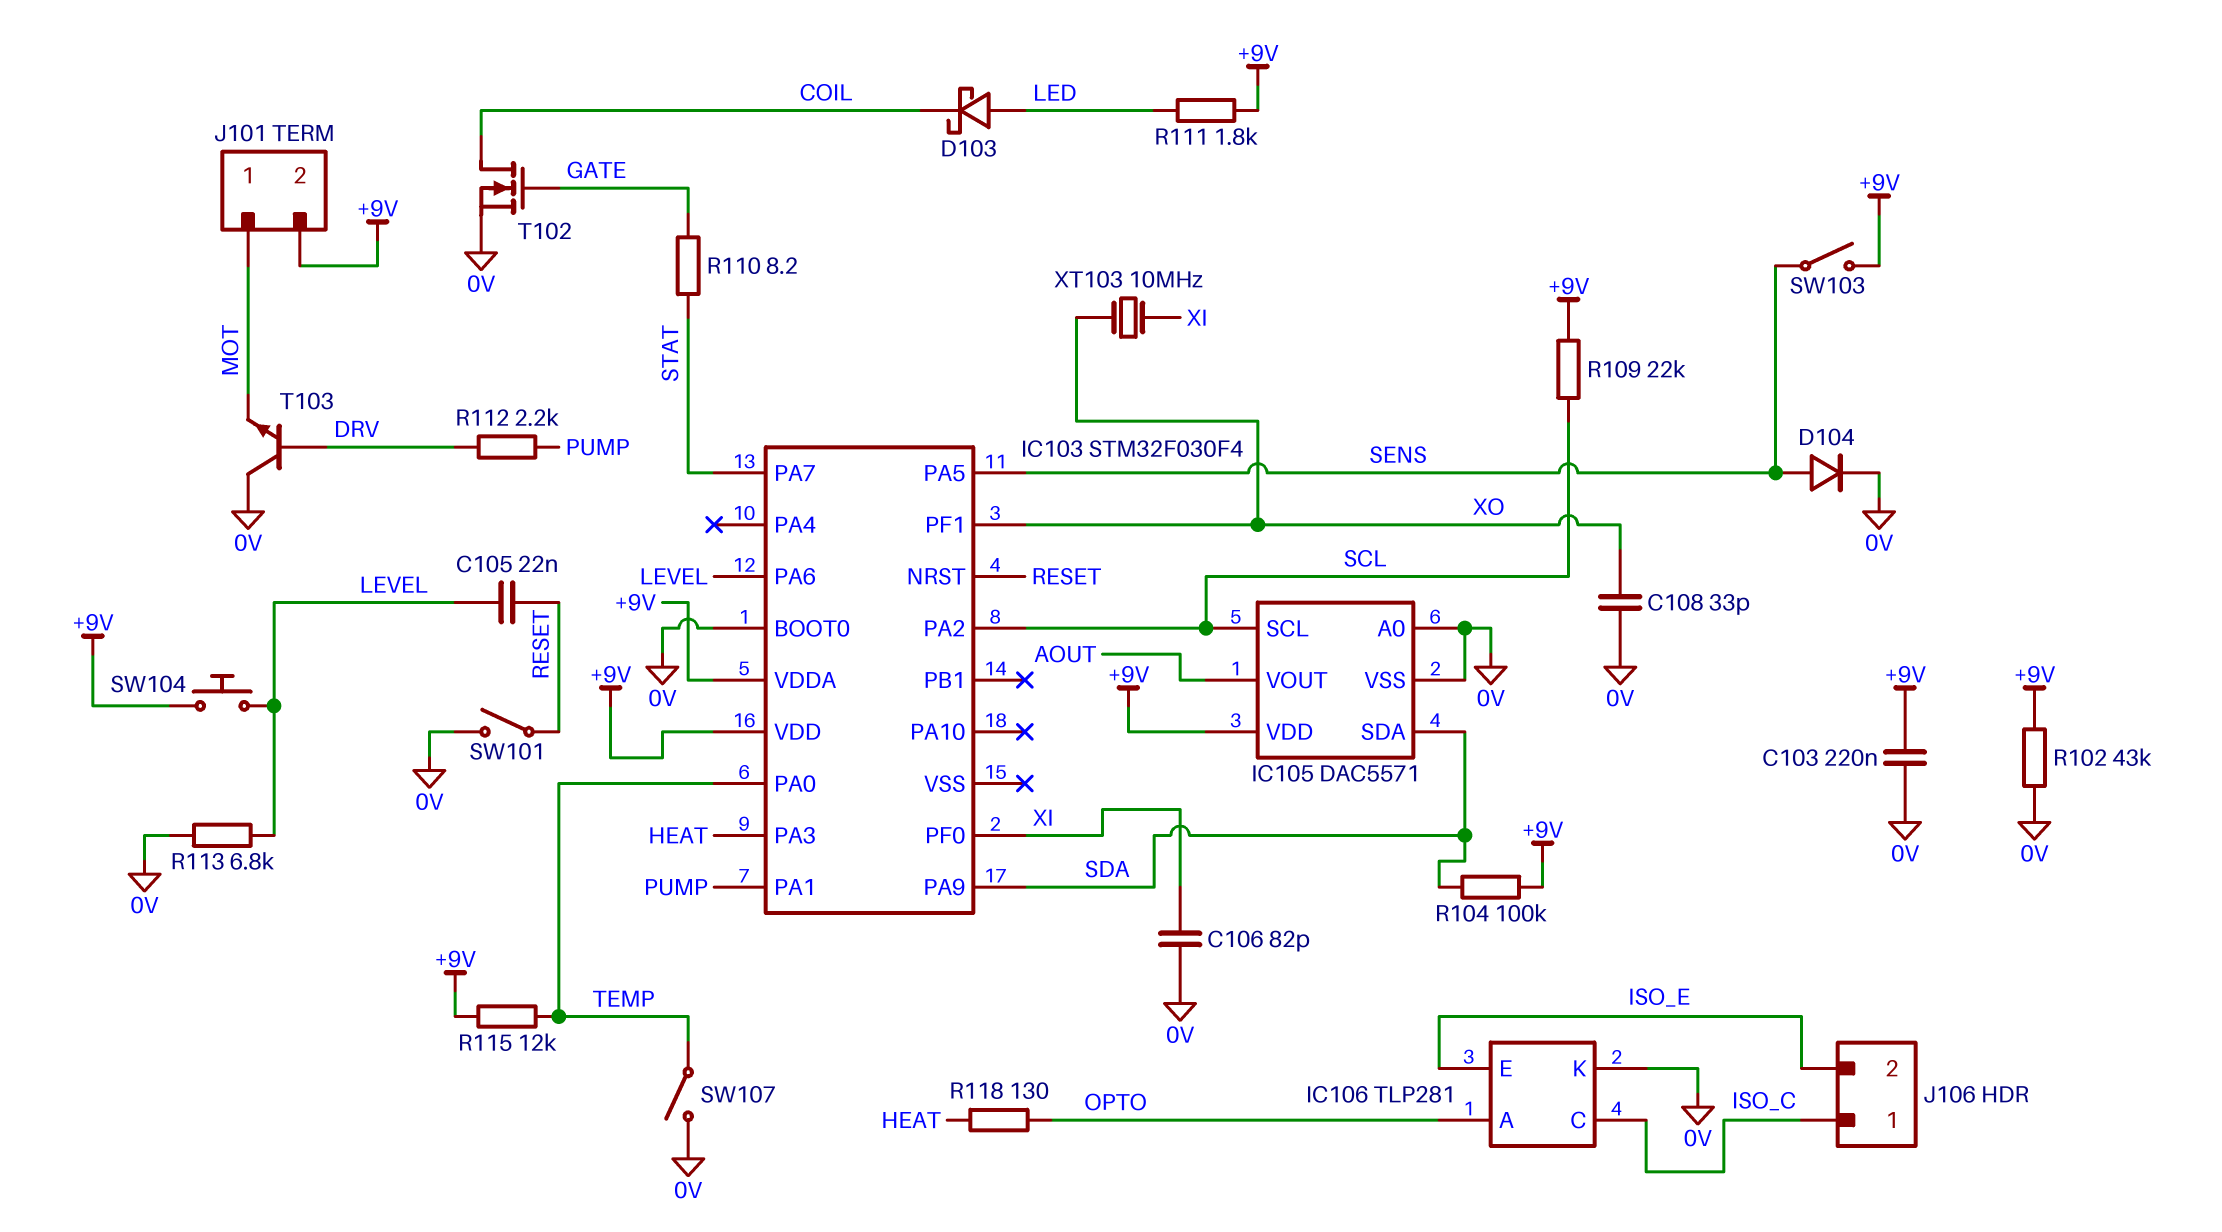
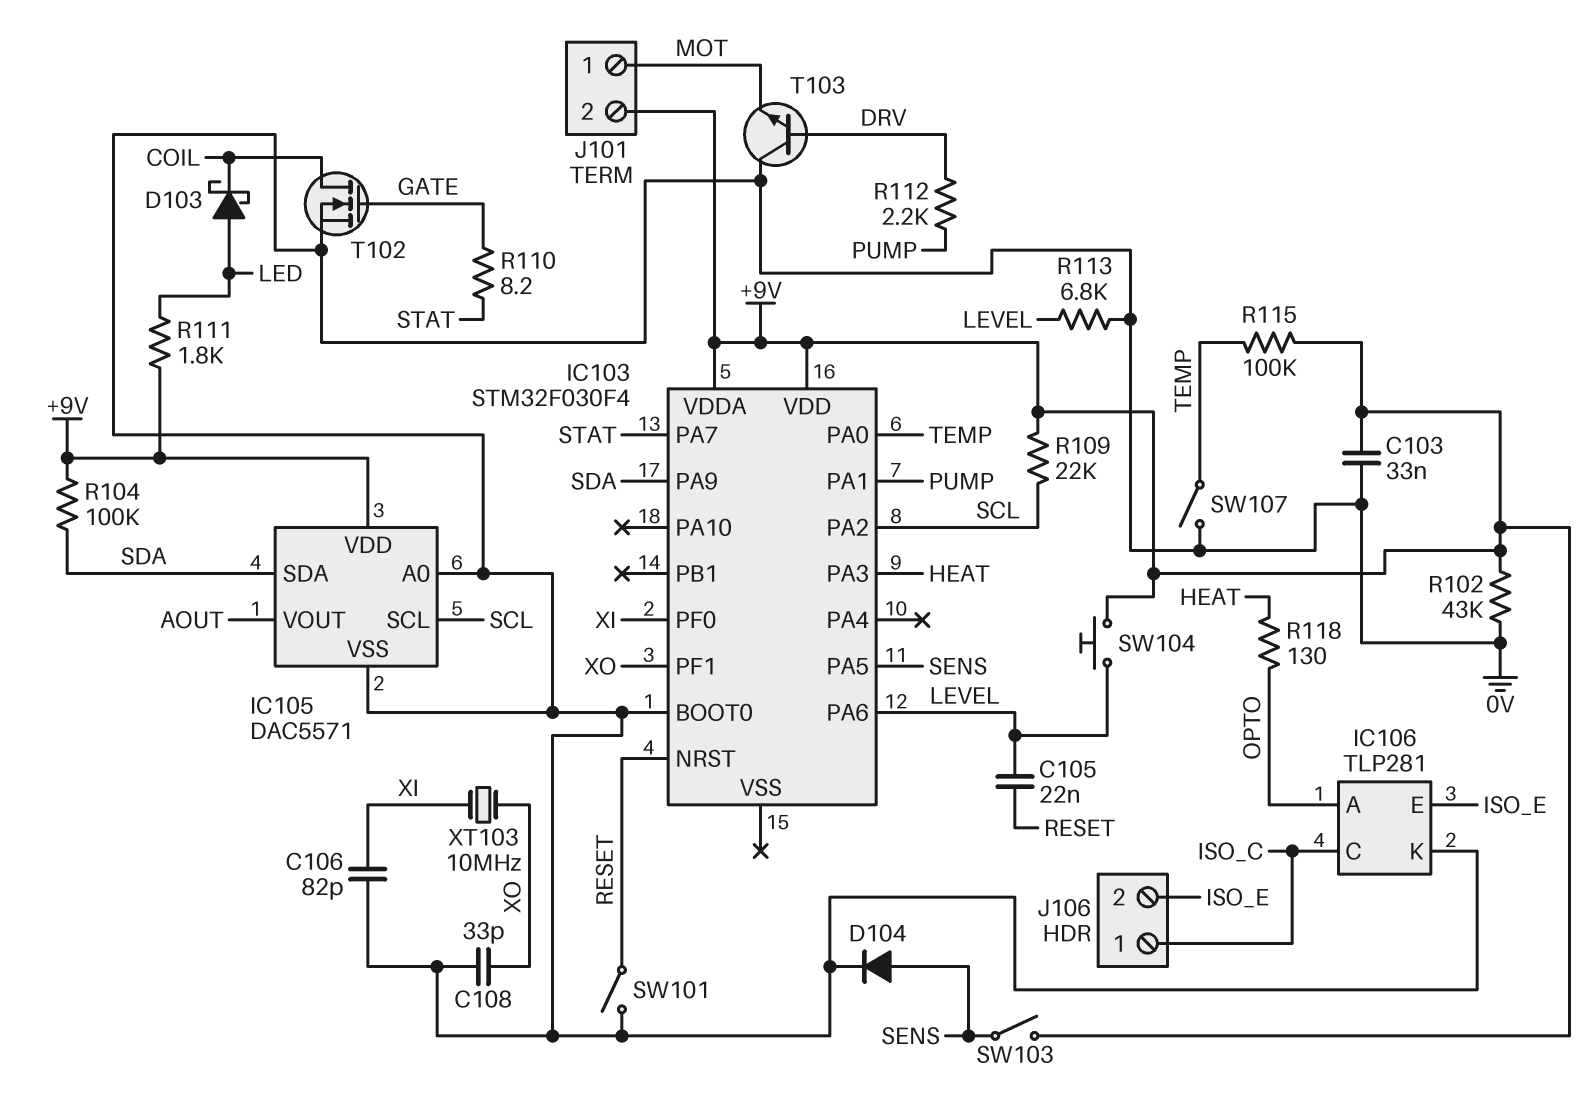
C103: 220nF (+9V, 0V) -> 33nF (+9V, 0V)
R115: 12k (+9V, TEMP) -> 100k (+9V, TEMP)

